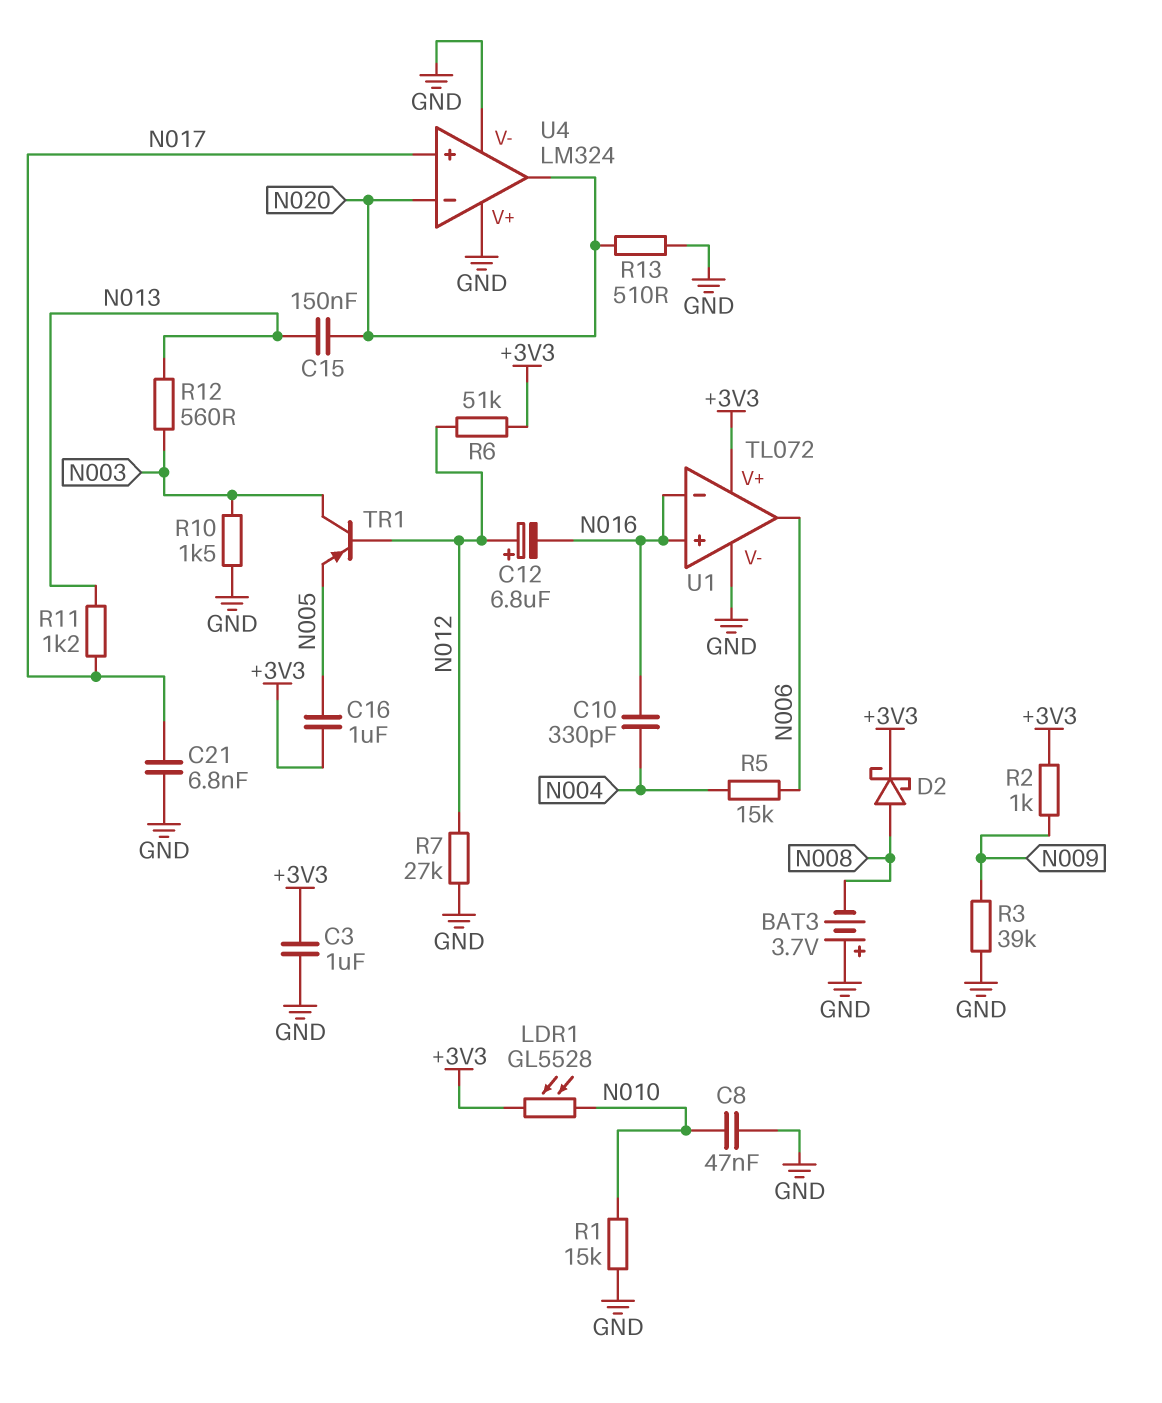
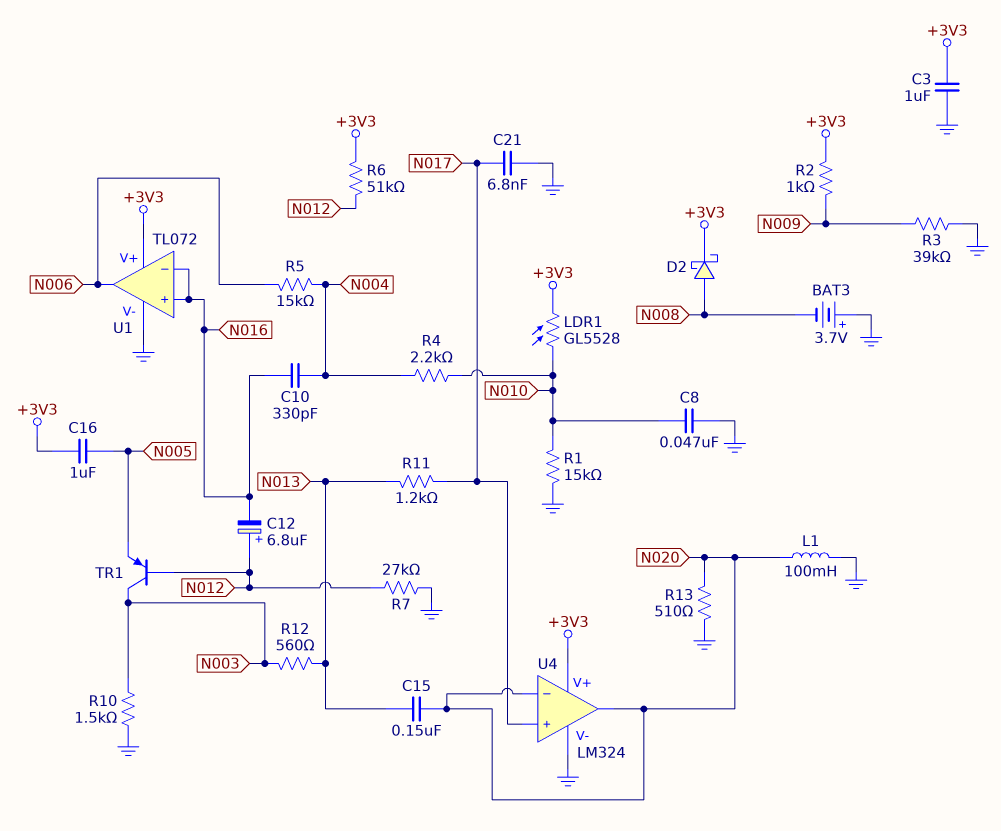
L1: none -> 100mH (GND, N020)
R4: none -> 2.2k (N004, N010)
U4 pin V+: GND -> +3V3

